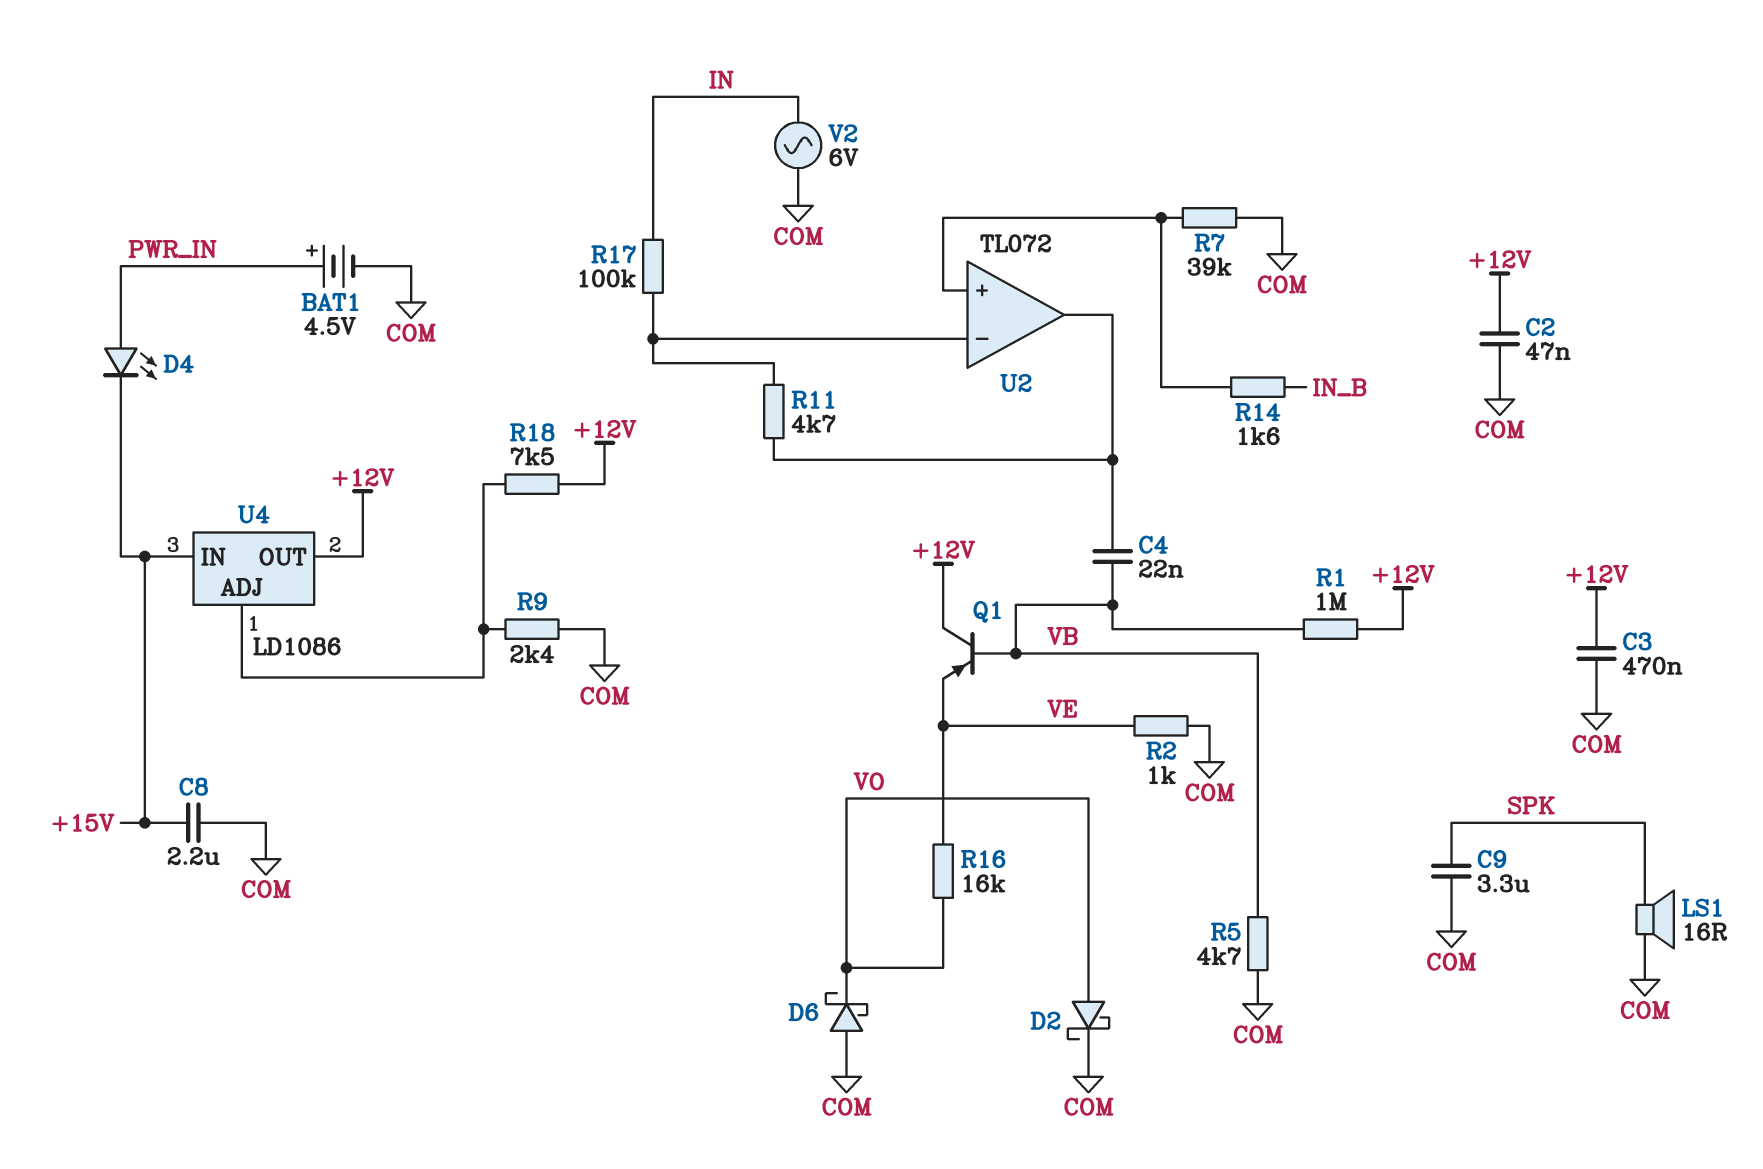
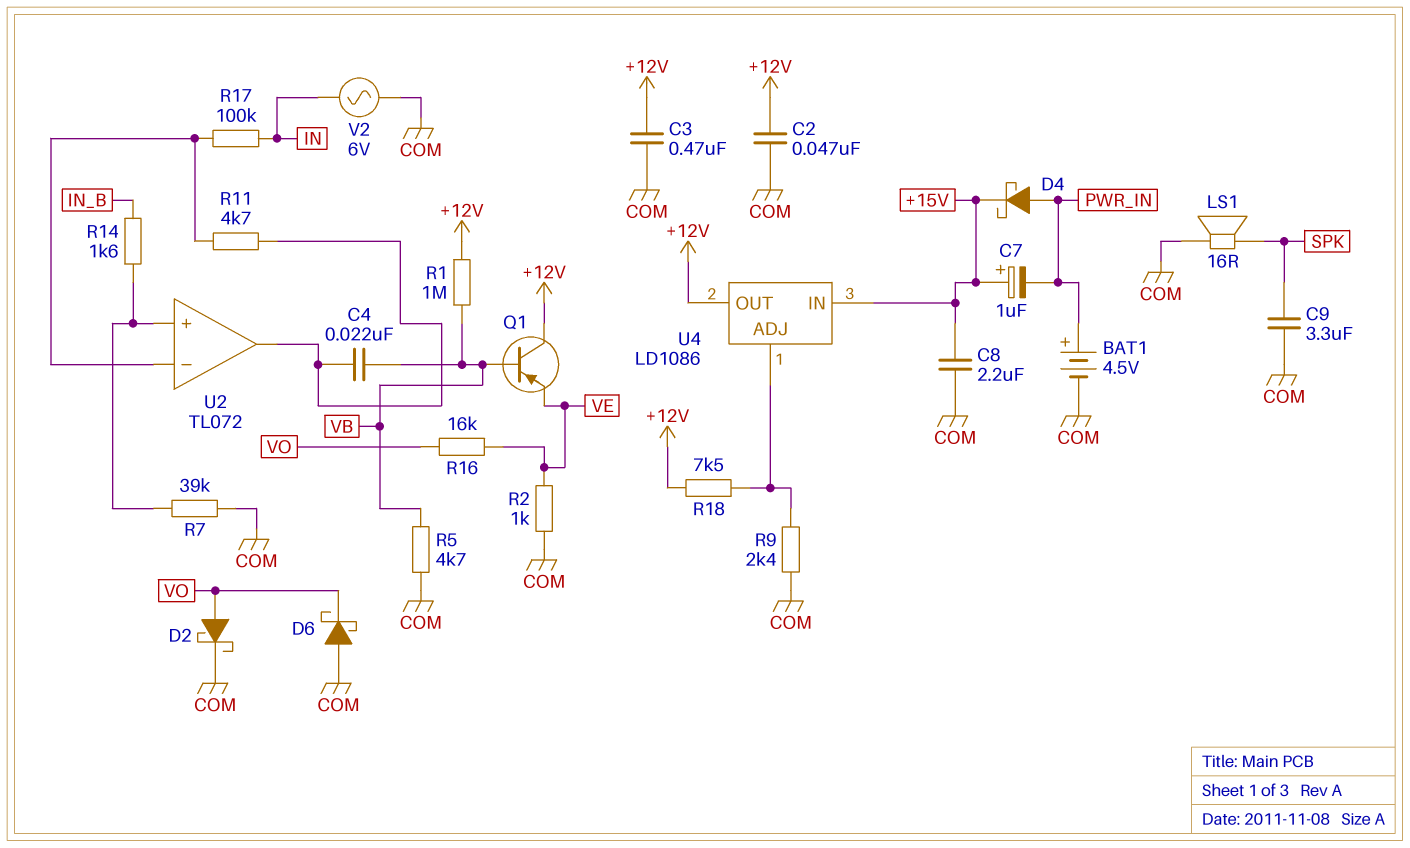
C7: none -> 1uF (plus +15V, minus PWR_IN)
D4: LED (A PWR_IN, K +15V) -> schottky (A PWR_IN, K +15V)

